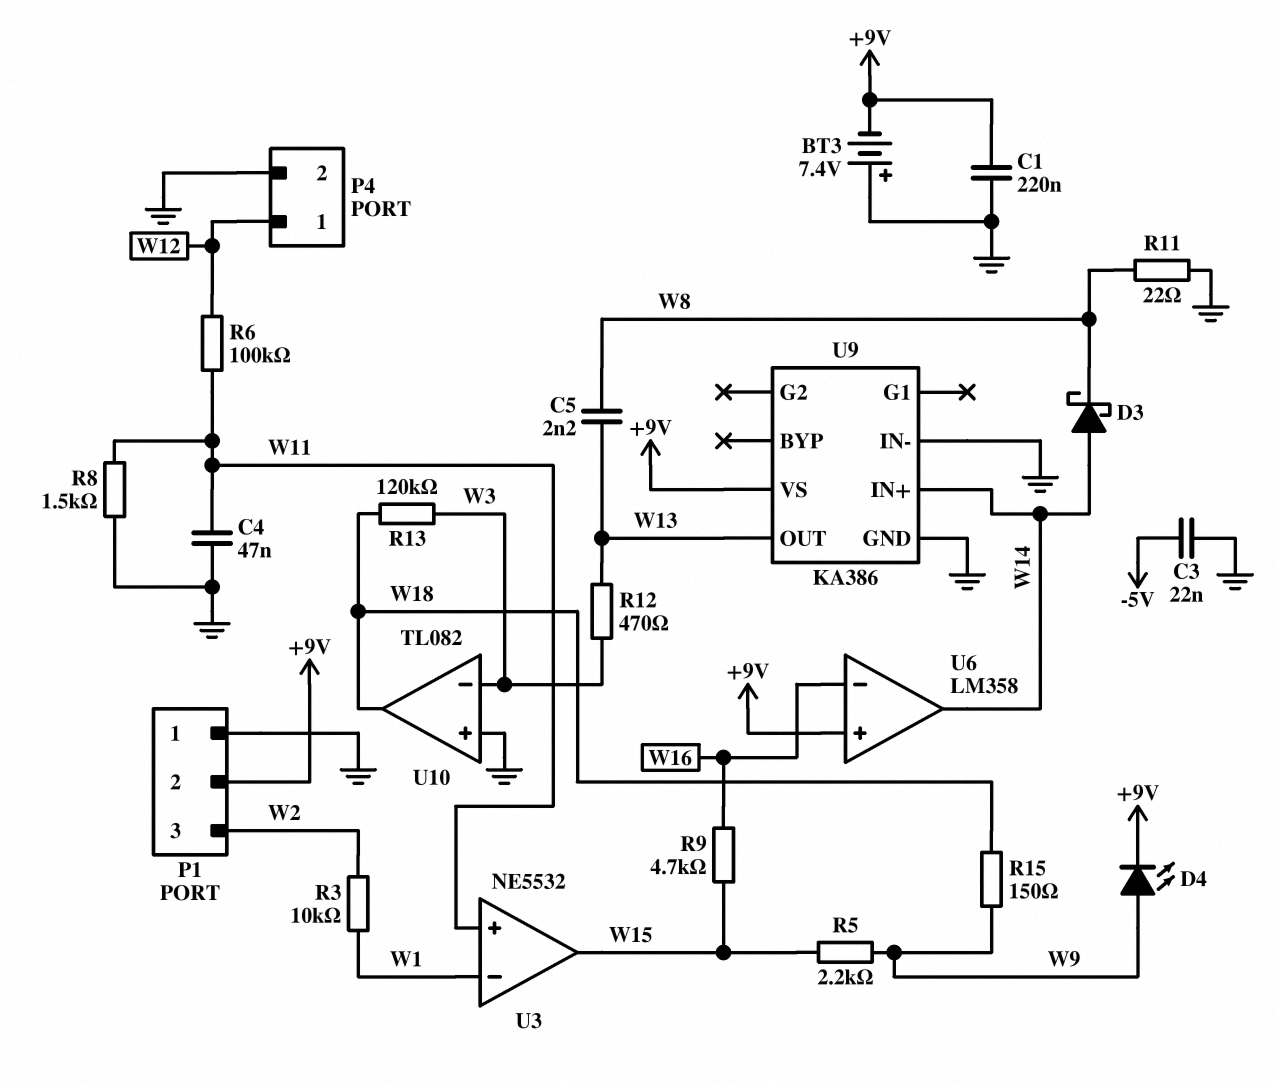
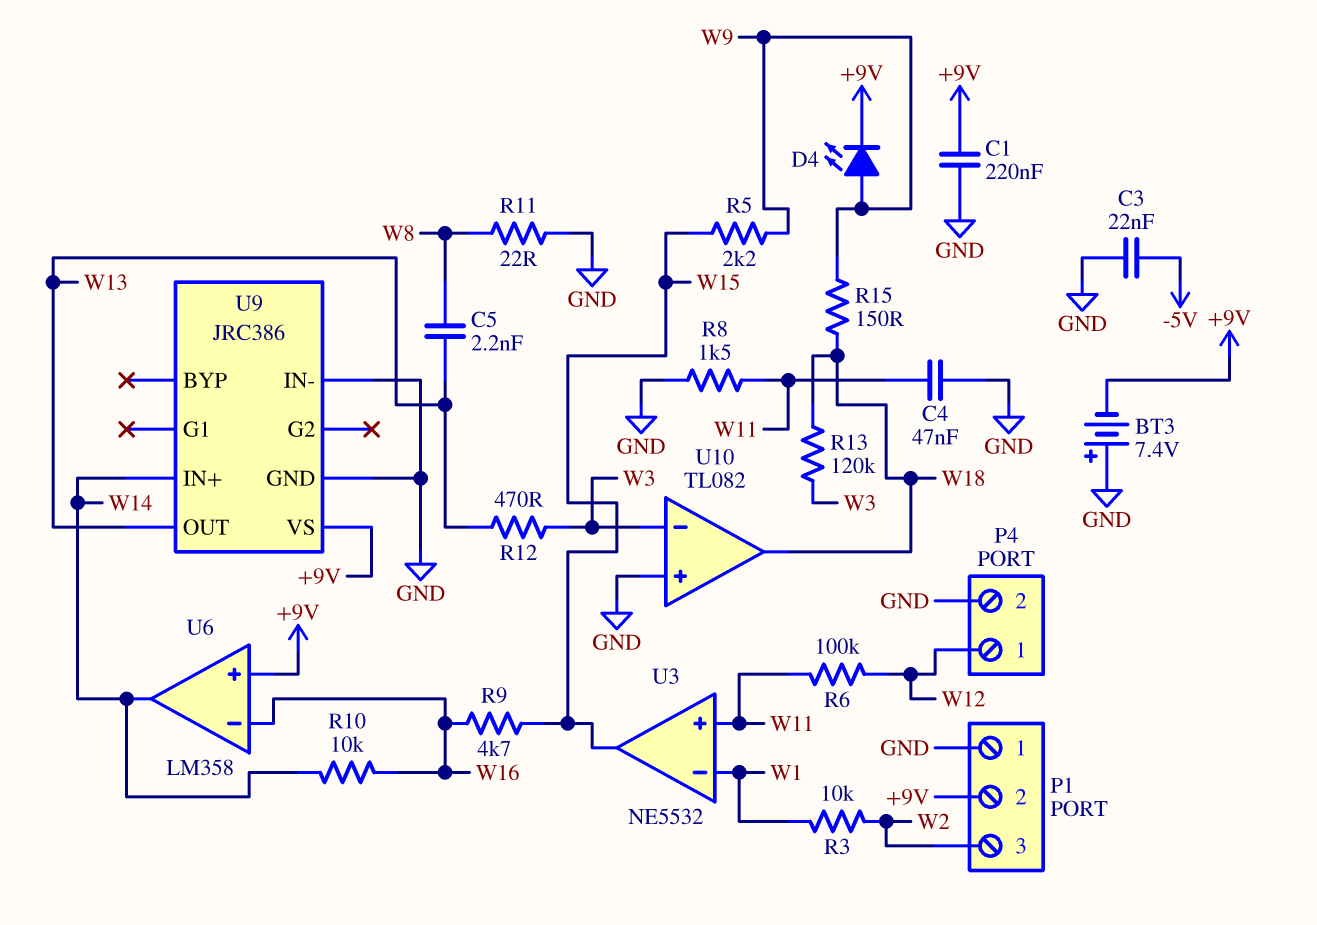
D3: schottky (A W14, K W8) -> none
R10: none -> 10k (W14, W16)
U9: KA386 -> JRC386

